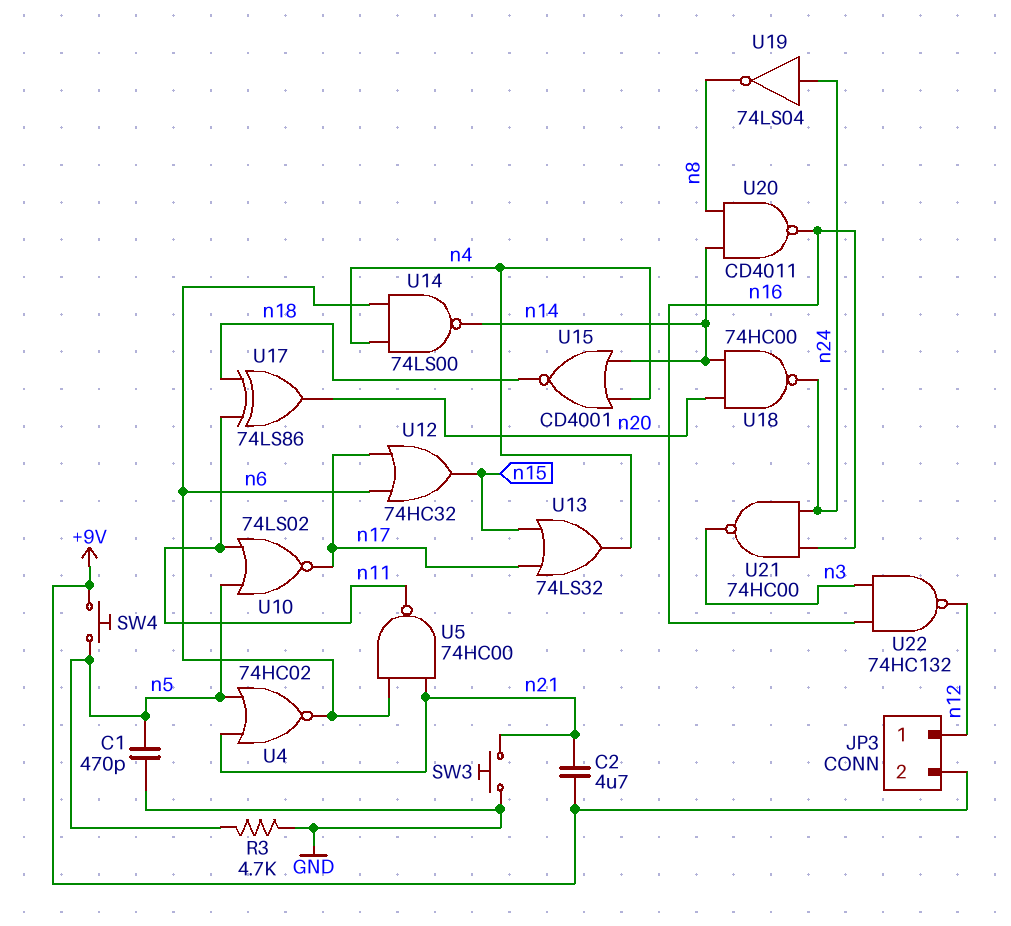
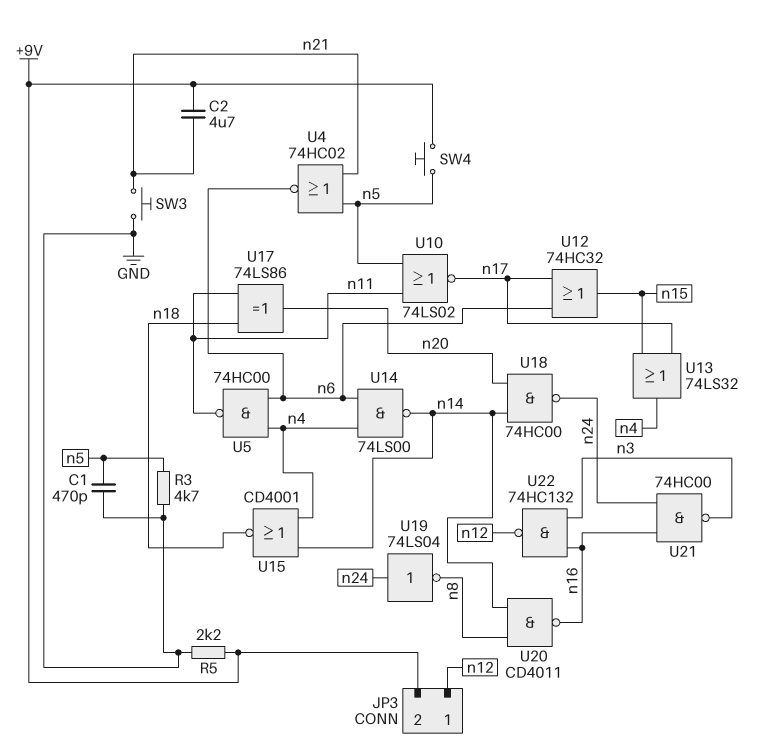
R5: none -> 2.2k (+9V, GND)
U5: NAND 74HC00 (in n6, in n21, out n11) -> NAND 74HC00 (in n4, in n6, out n11)

